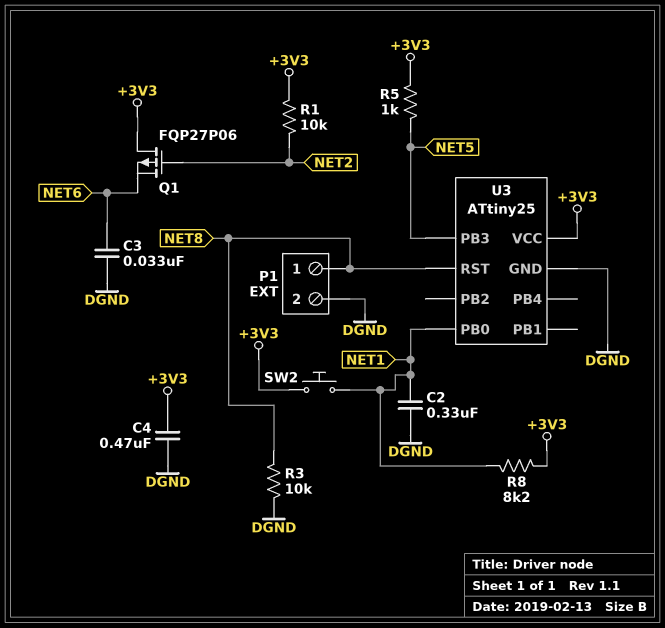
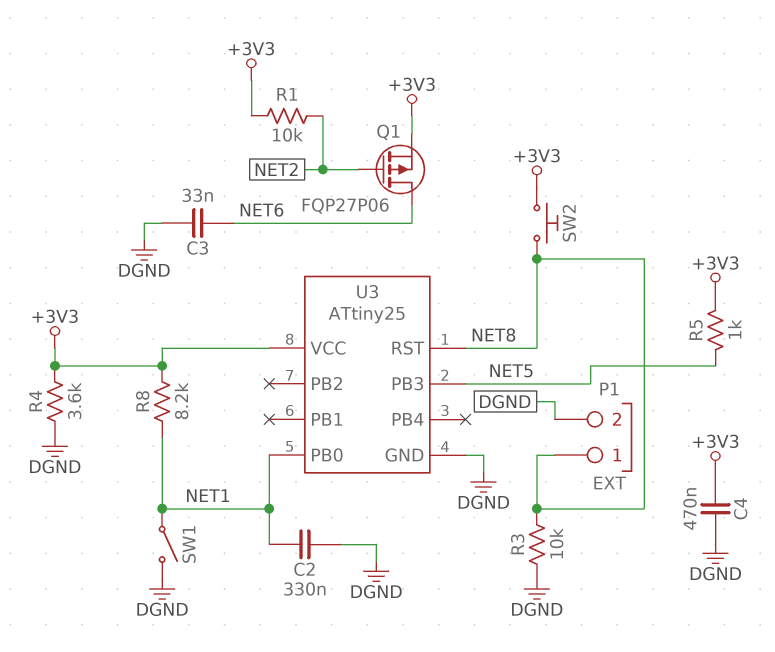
Q1: PMOS FQP27P06 (G NET2, D +3V3, S NET6) -> PMOS FQP27P06 (G NET2, D NET6, S +3V3)
R4: none -> 3.6k (+3V3, DGND)
SW1: none -> switch (DGND, NET1)
SW2: button (+3V3, NET1) -> button (+3V3, NET8)

